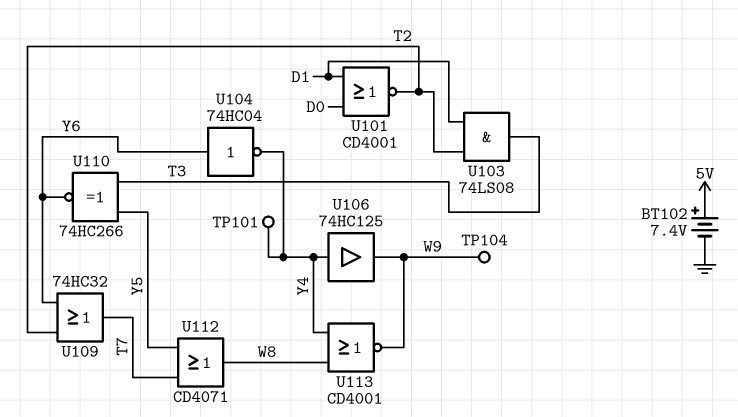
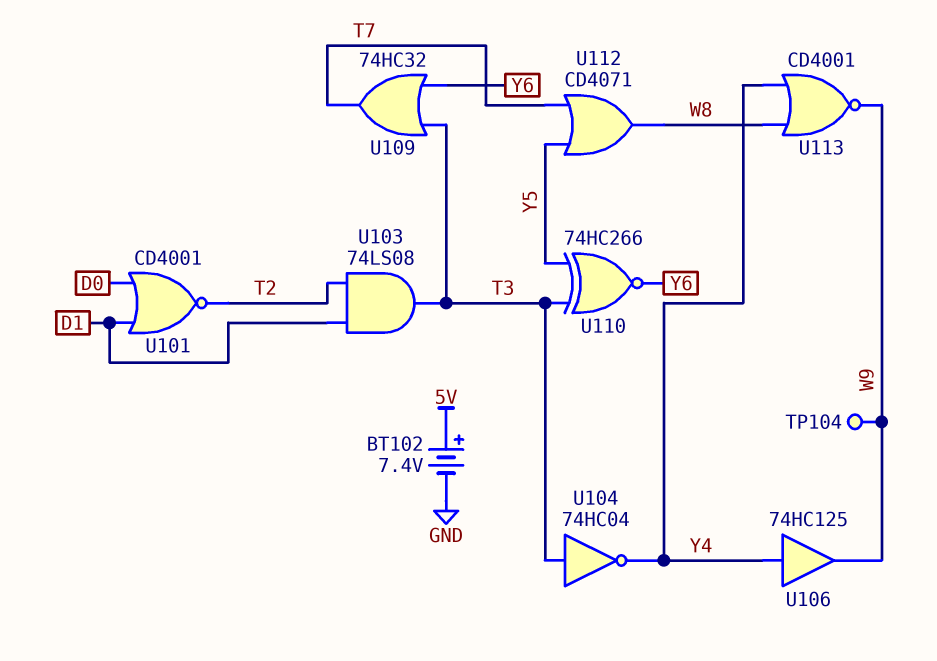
TP101: test point (Y4) -> none
U104: NOT 74HC04 (in Y6, out Y4) -> NOT 74HC04 (in T3, out Y4)
U109: OR 74HC32 (in T2, in Y6, out T7) -> OR 74HC32 (in T3, in Y6, out T7)

